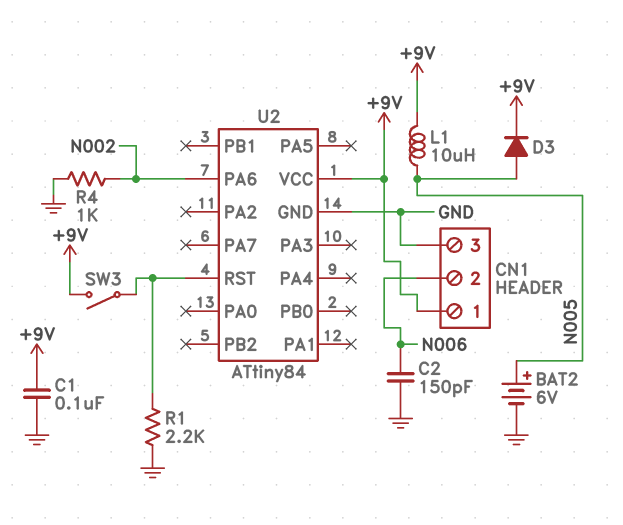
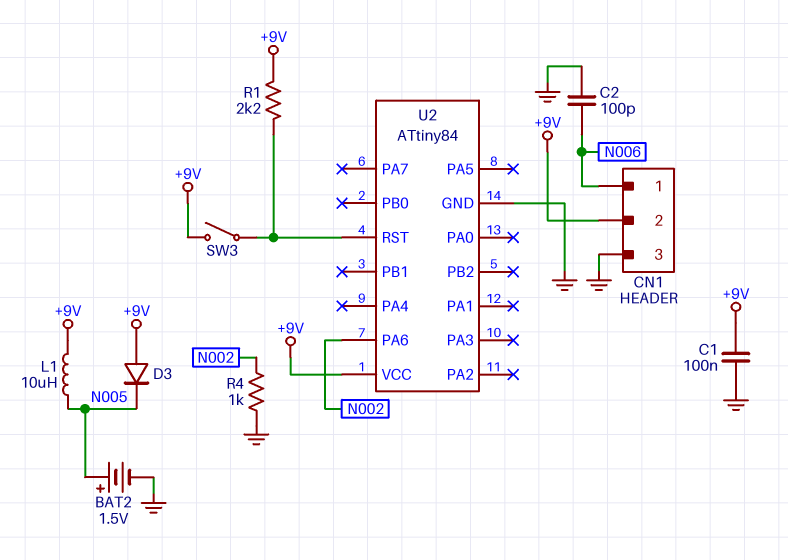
BAT2: 6V (plus N005, minus GND) -> 1.5V (plus N005, minus GND)
C2: 150pF (GND, N006) -> 100pF (GND, N006)
CN1 pin 1: +9V -> N006
CN1 pin 2: N006 -> +9V
D3: diode (A N005, K +9V) -> diode (A +9V, K N005)
R1: 2.2k (GND, U2/RST) -> 2.2k (+9V, U2/RST)

